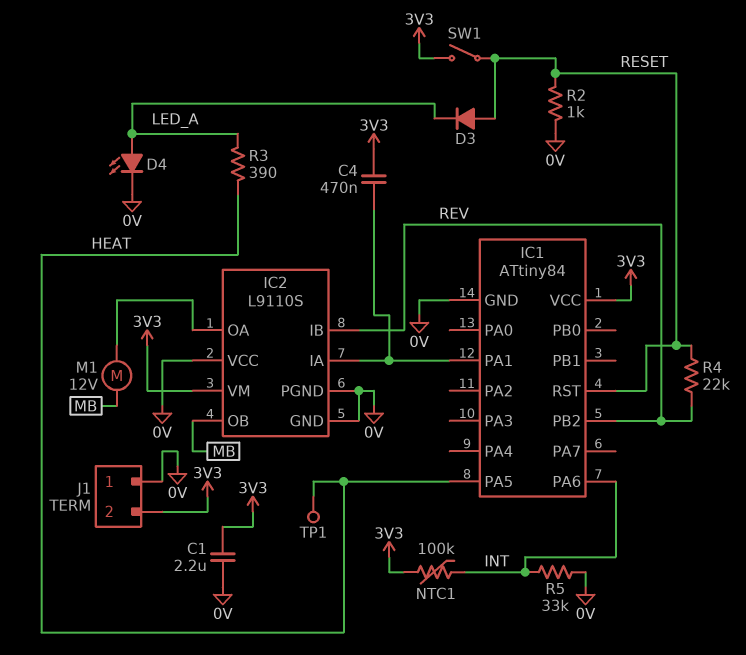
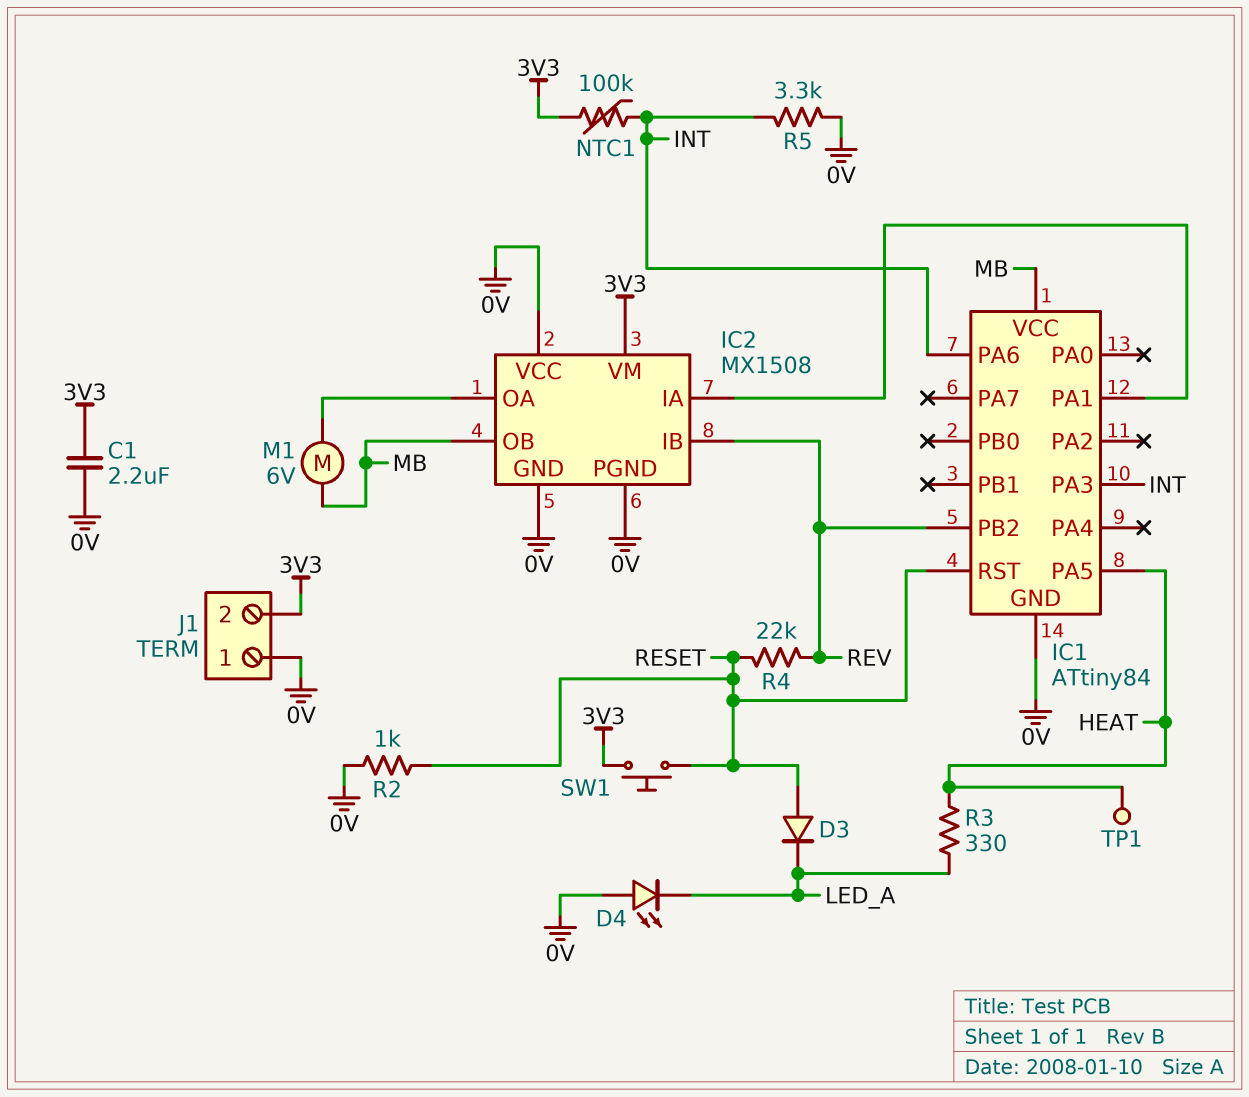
C4: 470nF (3V3, IC1/PA1) -> none
D4: LED (A LED_A, K 0V) -> LED (A 0V, K LED_A)
IC1 pin PA3: none -> INT
IC1 pin VCC: 3V3 -> MB
IC2: L9110S -> MX1508
M1: motor 12V (IC2/OA, MB) -> motor 6V (IC2/OA, MB)
R3: 390 (HEAT, LED_A) -> 330 (HEAT, LED_A)
R5: 33k (0V, INT) -> 3.3k (0V, INT)
SW1: switch (3V3, RESET) -> button (3V3, RESET)

